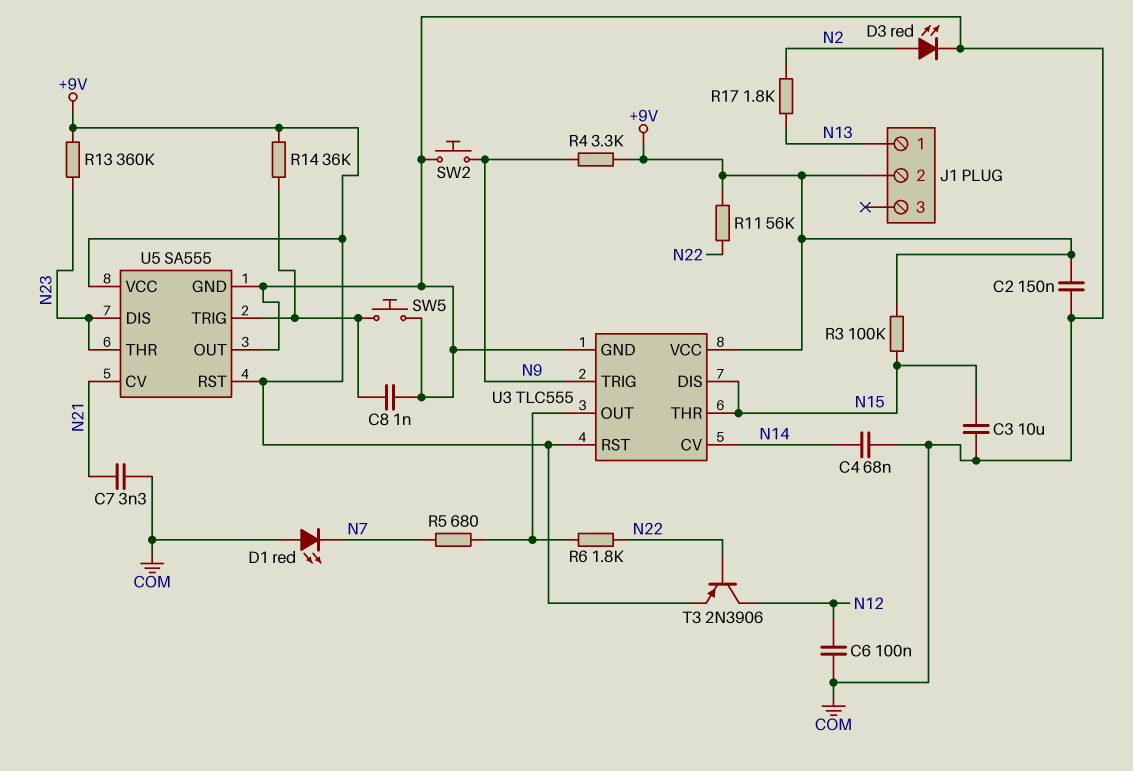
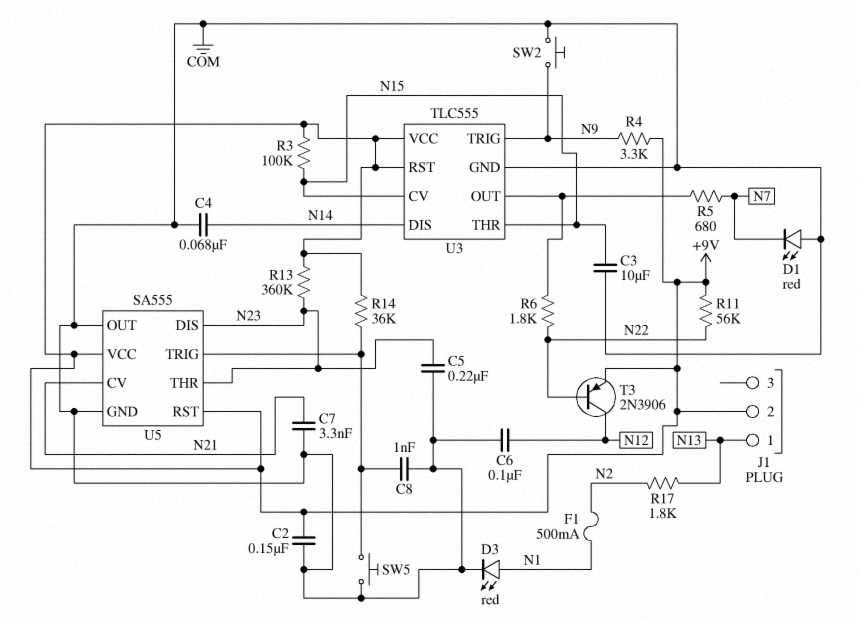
C5: none -> 220nF (COM, N23)
D3: LED red (A N2, K COM) -> LED red (A N1, K COM)
F1: none -> 500mA (N1, N2)
U3 pin CV: N14 -> N15
U3 pin DIS: N15 -> N14

